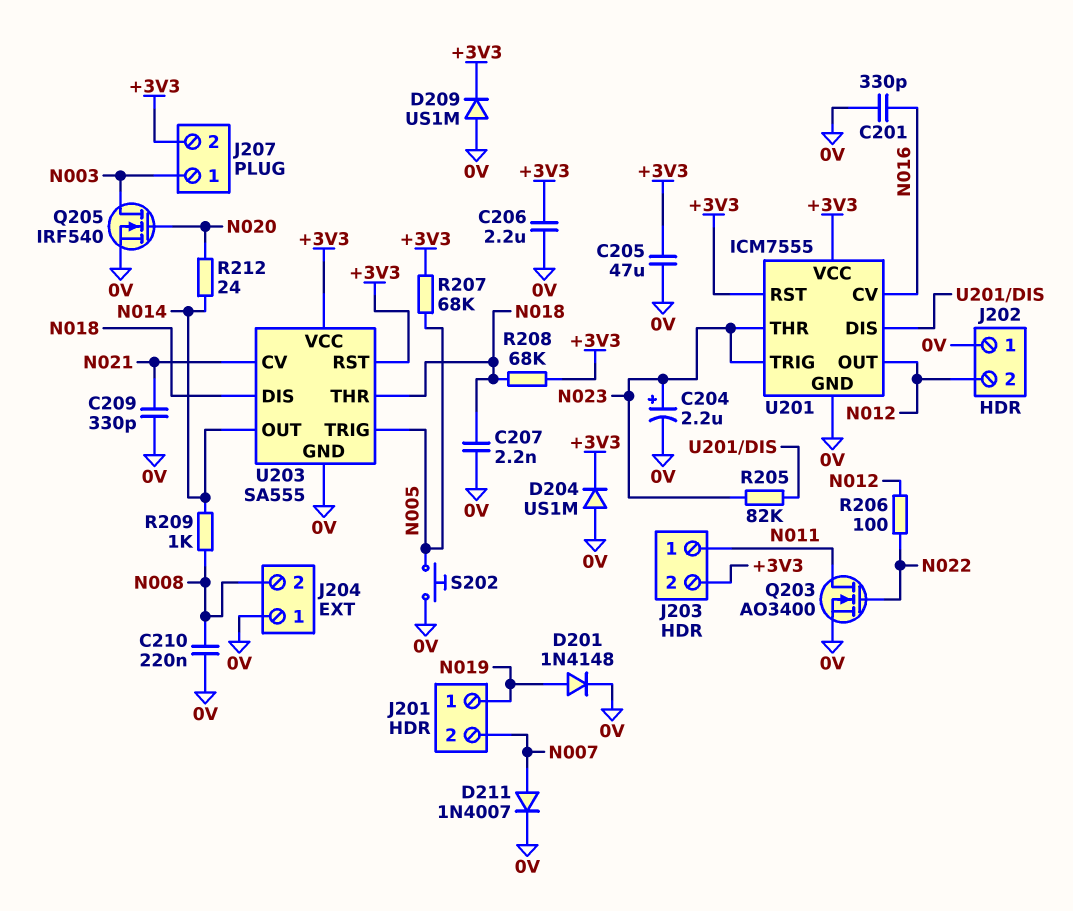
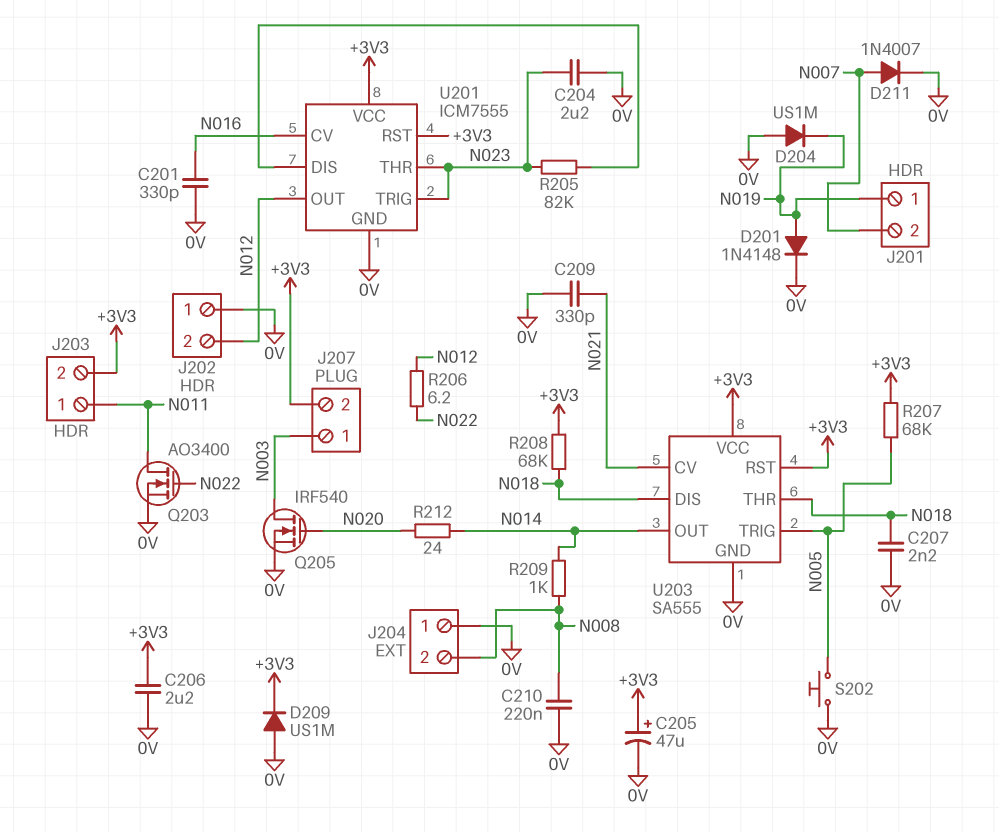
C204: 2.2uF (plus N023, minus 0V) -> 2.2uF (0V, N023)
C205: 47uF (+3V3, 0V) -> 47uF (plus +3V3, minus 0V)
D204: diode US1M (A 0V, K +3V3) -> diode US1M (A 0V, K N019)
R206: 100 (N012, N022) -> 6.2 (N012, N022)

